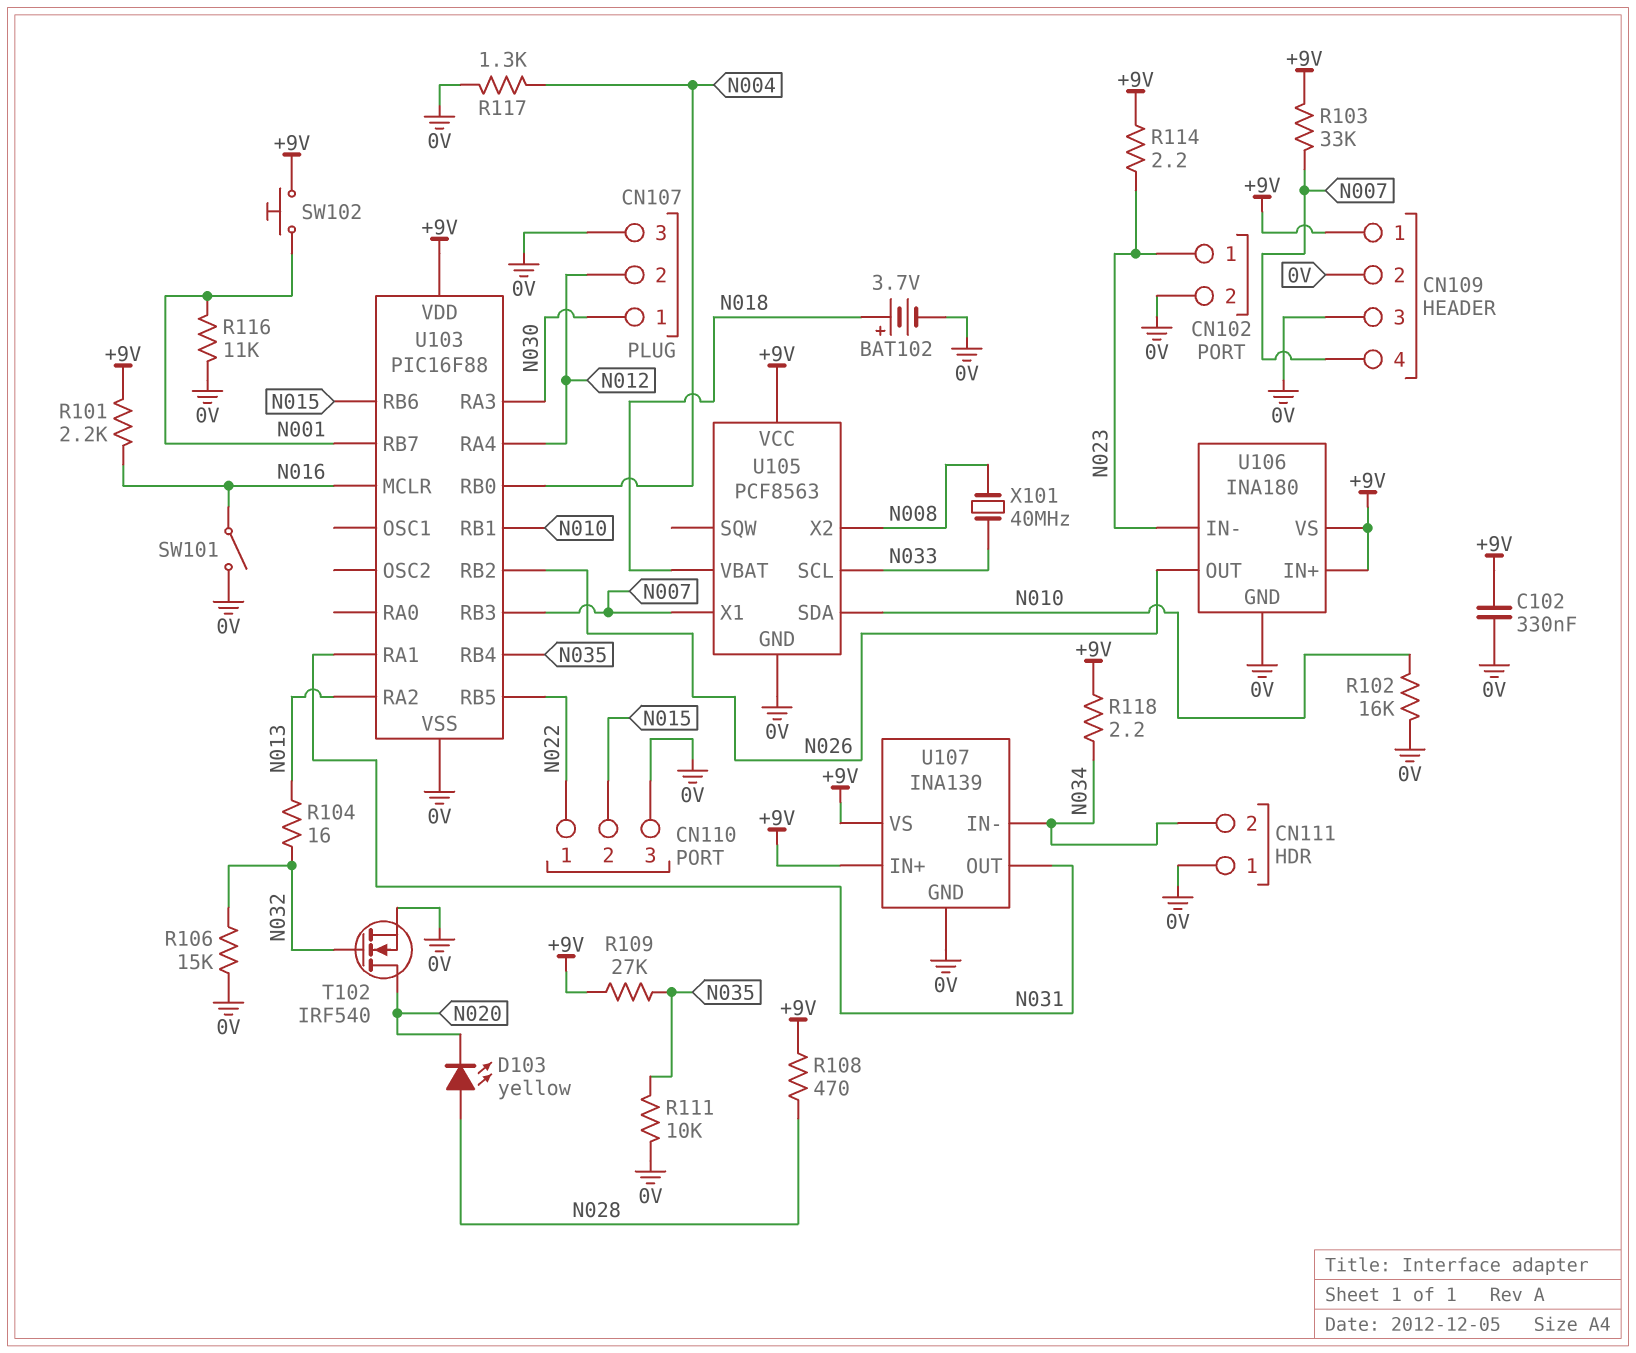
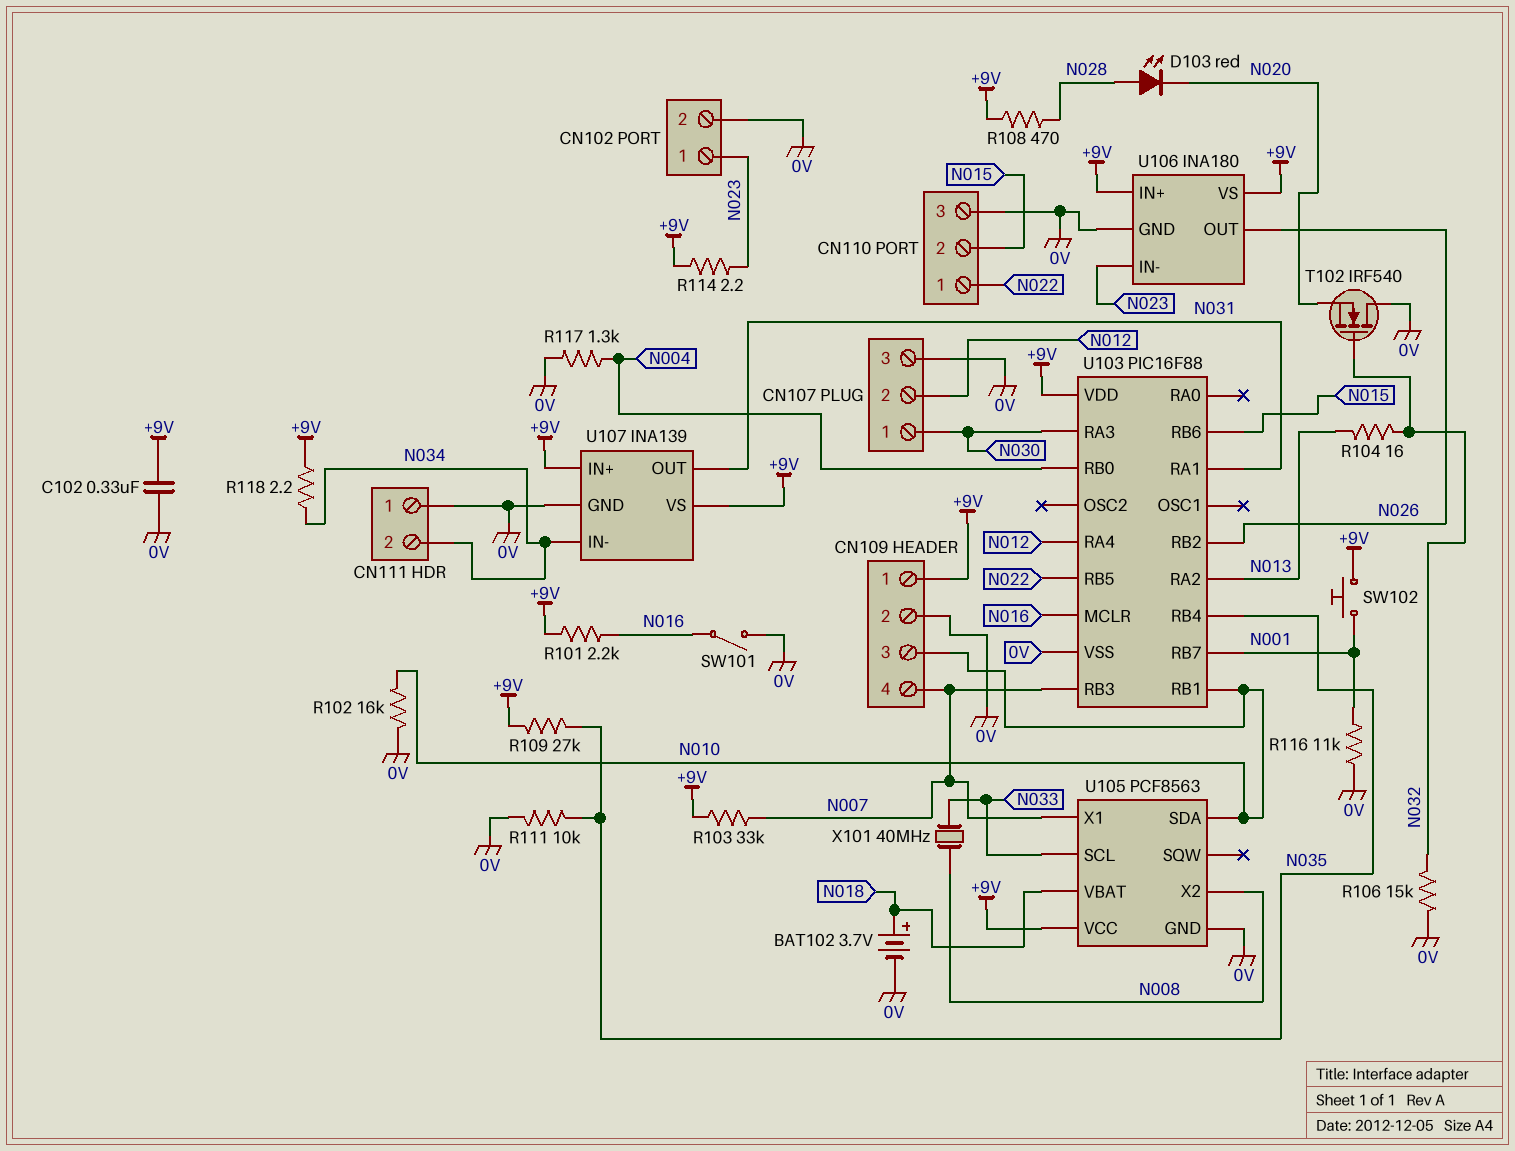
CN109 pin 3: 0V -> N010
D103: LED yellow (A N028, K N020) -> LED red (A N028, K N020)
T102: NMOS IRF540 (G N032, D N020, S 0V) -> NMOS IRF540 (G N032, D 0V, S N020)

